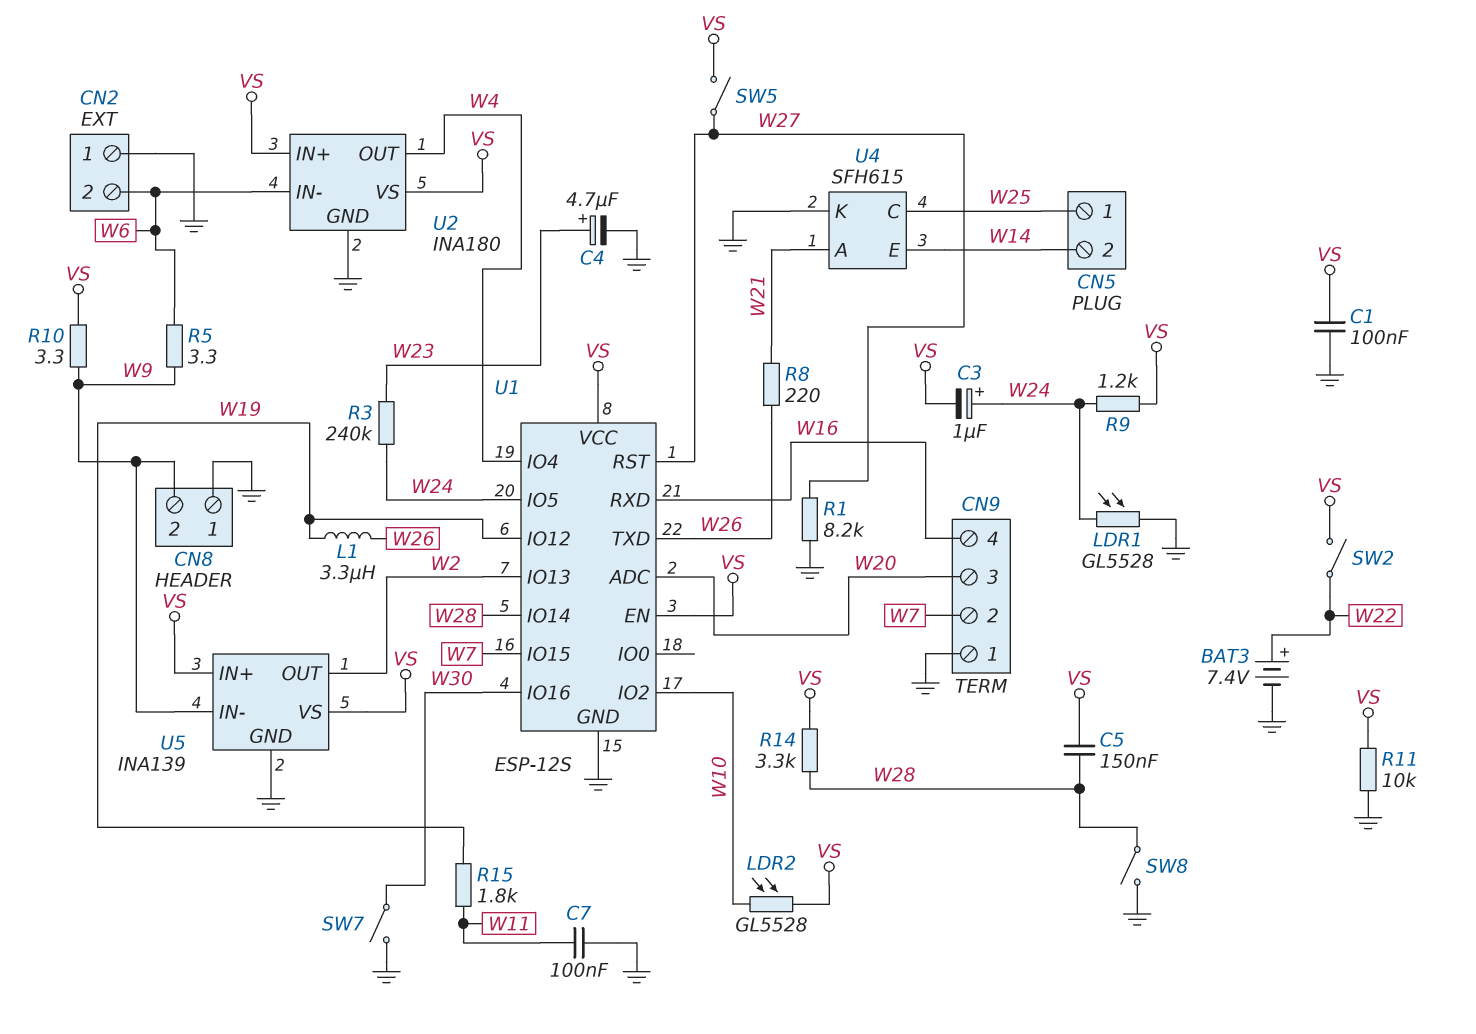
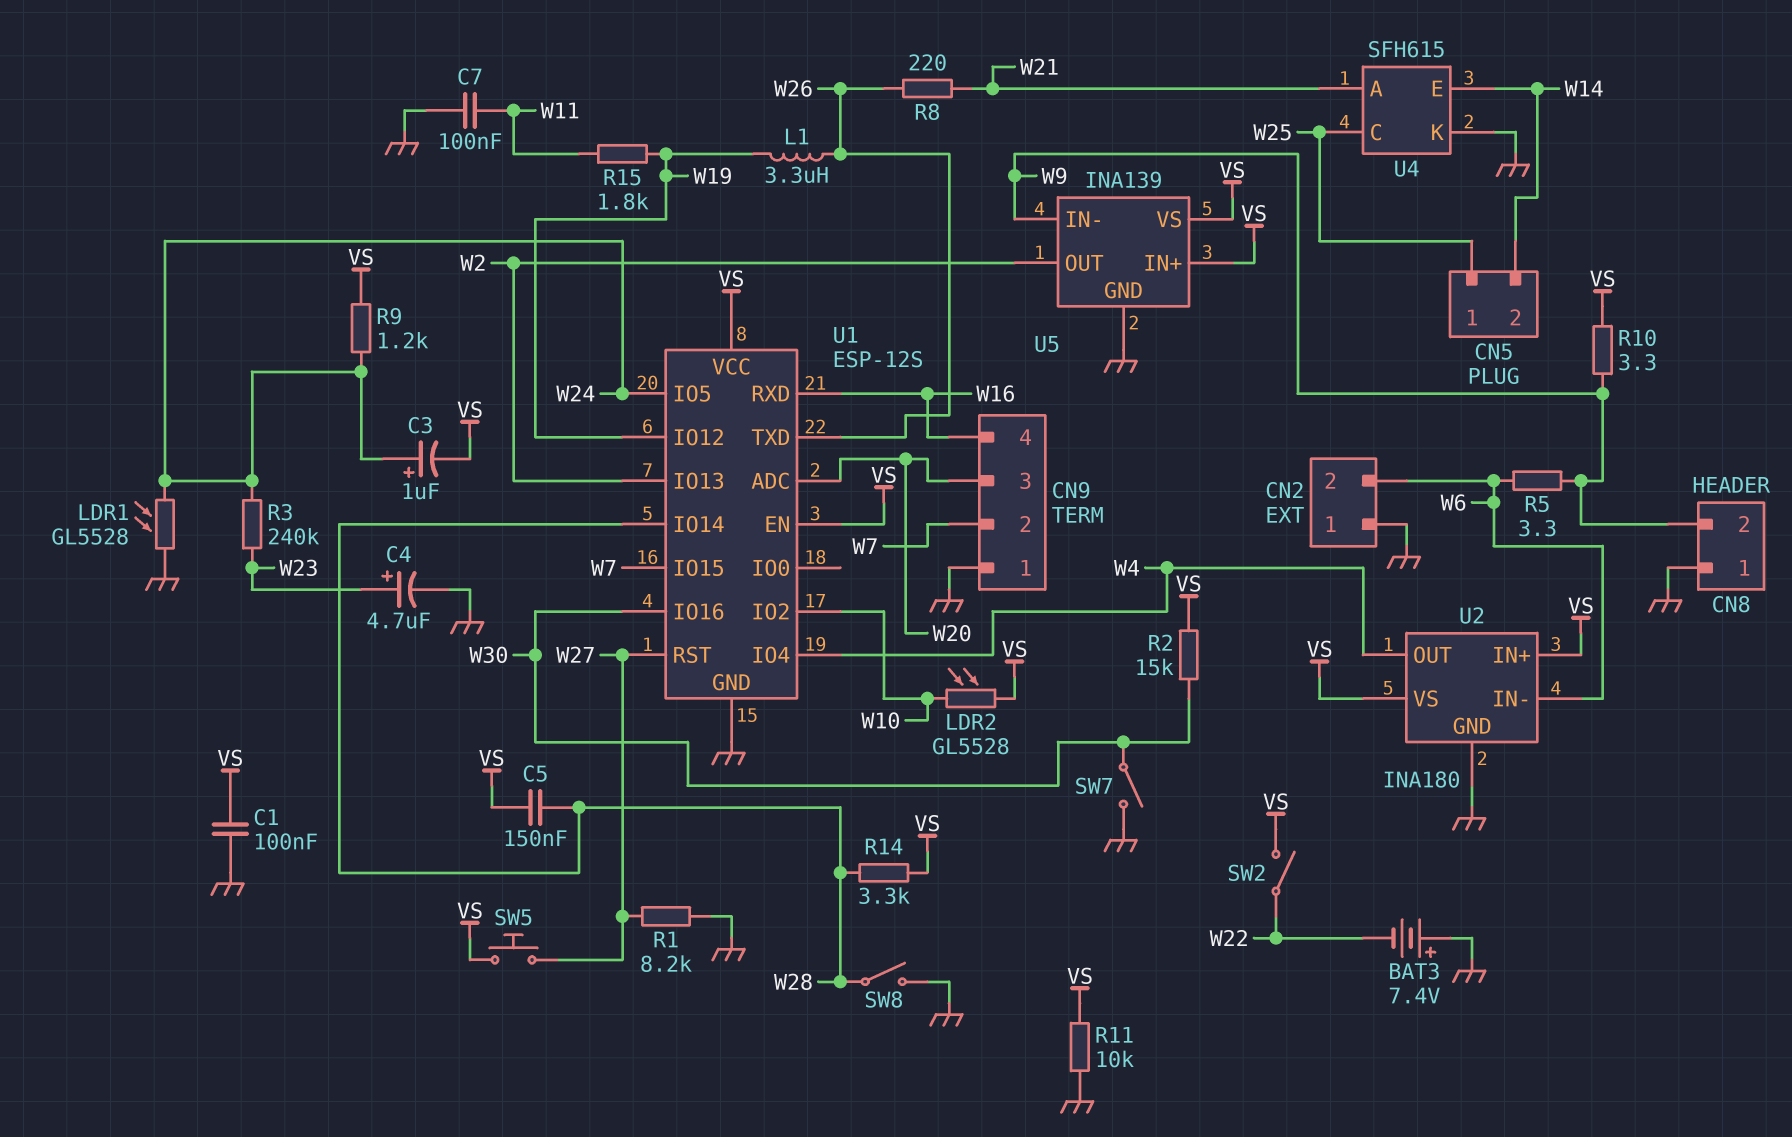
BAT3: 7.4V (plus W22, minus GND) -> 7.4V (plus GND, minus W22)
R2: none -> 15k (VS, W30)
SW5: switch (VS, W27) -> button (VS, W27)

